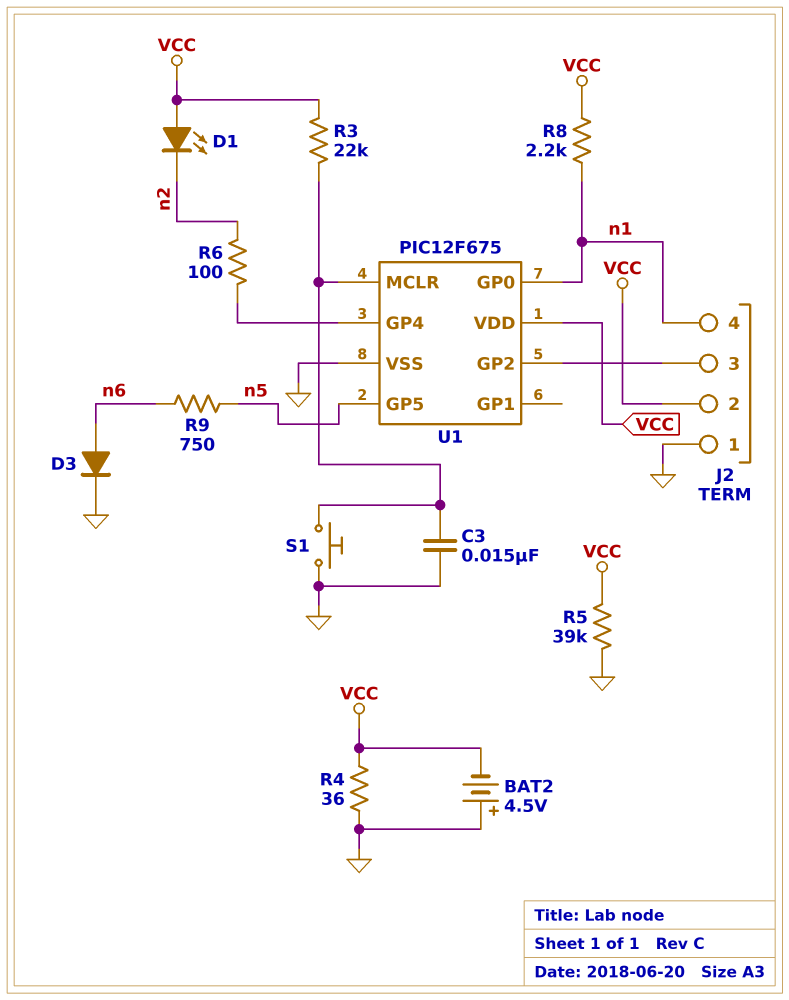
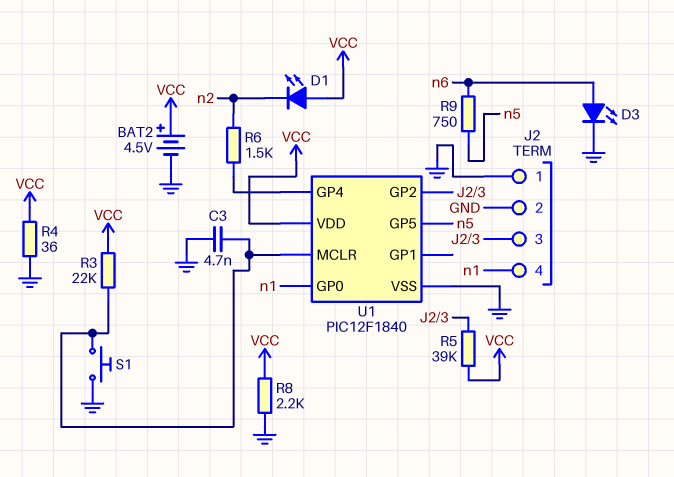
BAT2: 4.5V (plus GND, minus VCC) -> 4.5V (plus VCC, minus GND)
C3: 15nF (GND, U1/MCLR) -> 4.7nF (GND, U1/MCLR)
D3: diode (A n6, K GND) -> LED (A n6, K GND)
J2 pin 2: VCC -> GND
R5: 39k (GND, VCC) -> 39k (J2/3, VCC)
R6: 100 (U1/GP4, n2) -> 1.5k (U1/GP4, n2)
R8: 2.2k (VCC, n1) -> 2.2k (GND, VCC)
U1: PIC12F675 -> PIC12F1840

